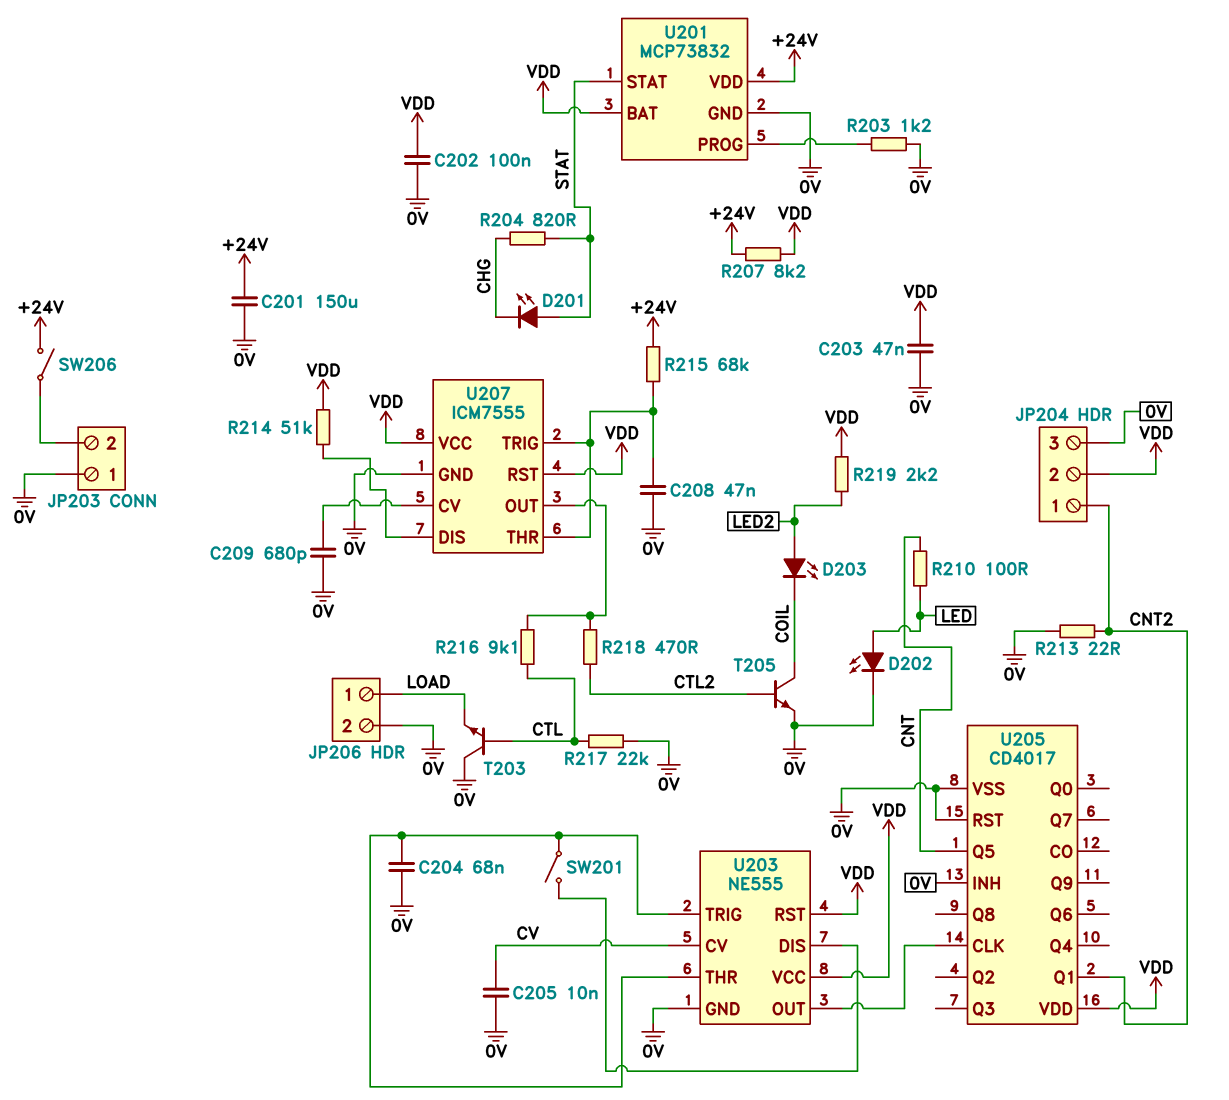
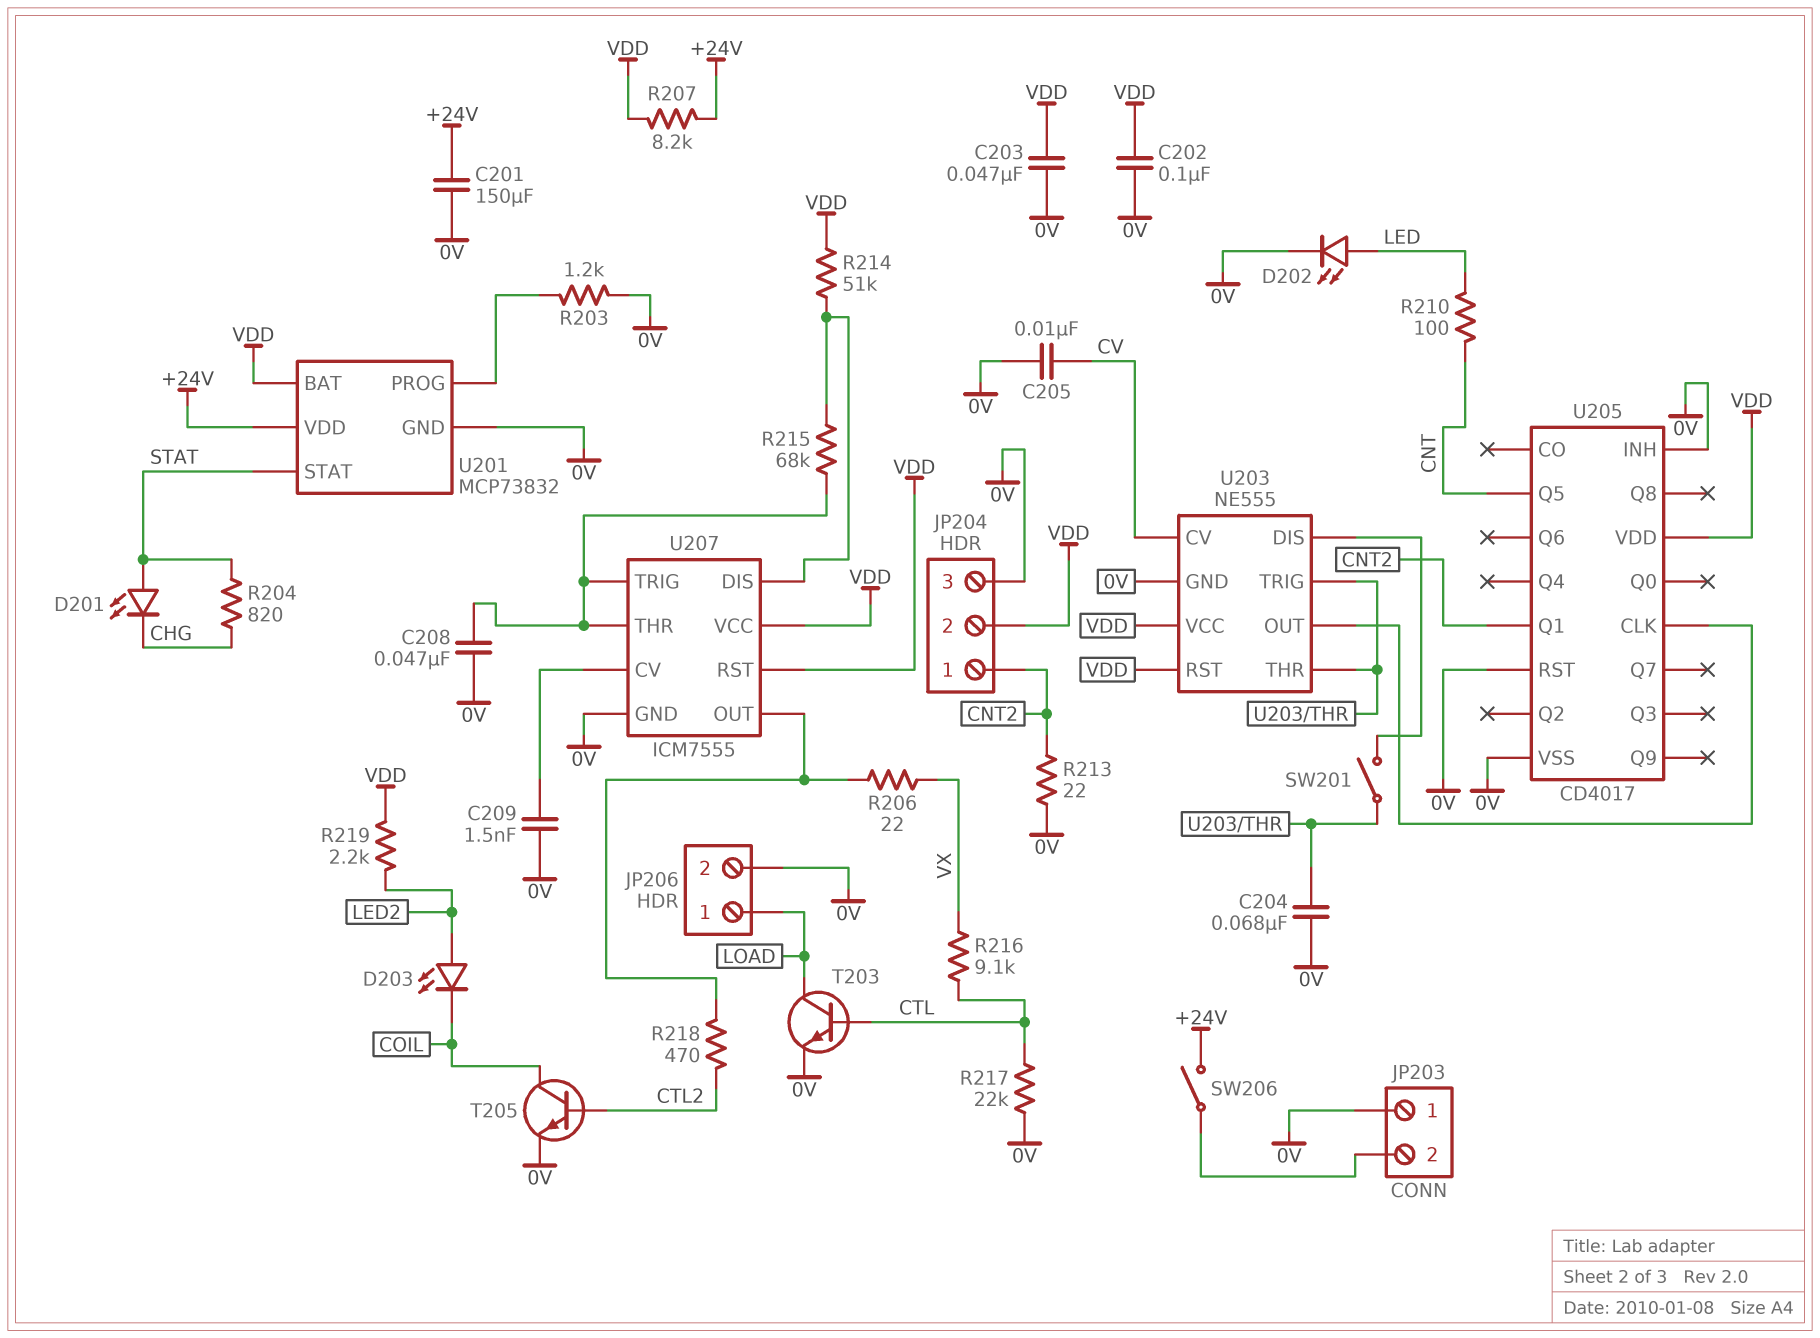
C209: 680pF (0V, U207/CV) -> 1.5nF (0V, U207/CV)
R206: none -> 22 (U207/OUT, VX)
R215: 68k (+24V, U207/THR) -> 68k (U207/DIS, U207/THR)
R216: 9.1k (CTL, U207/OUT) -> 9.1k (CTL, VX)
T203: NPN (B CTL, C 0V, E LOAD) -> NPN (B CTL, C LOAD, E 0V)

